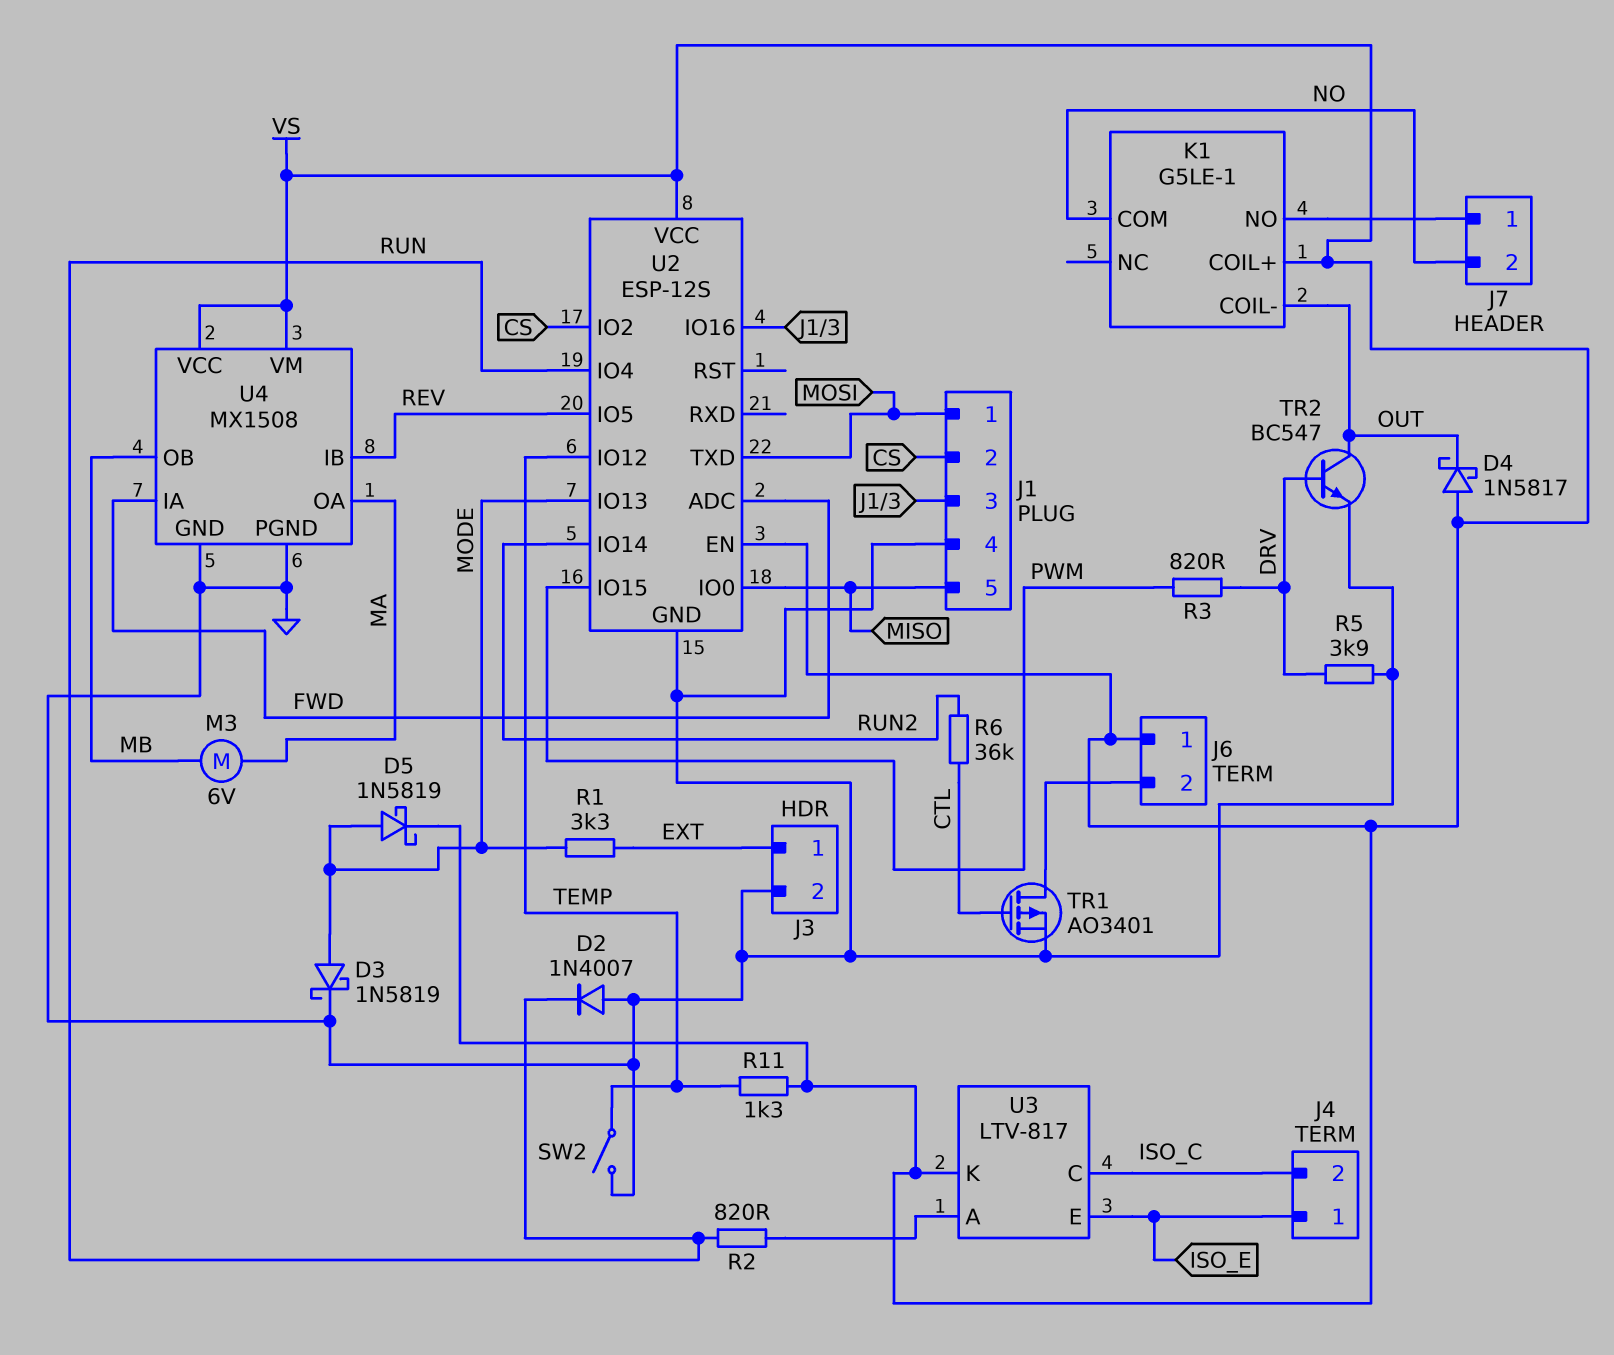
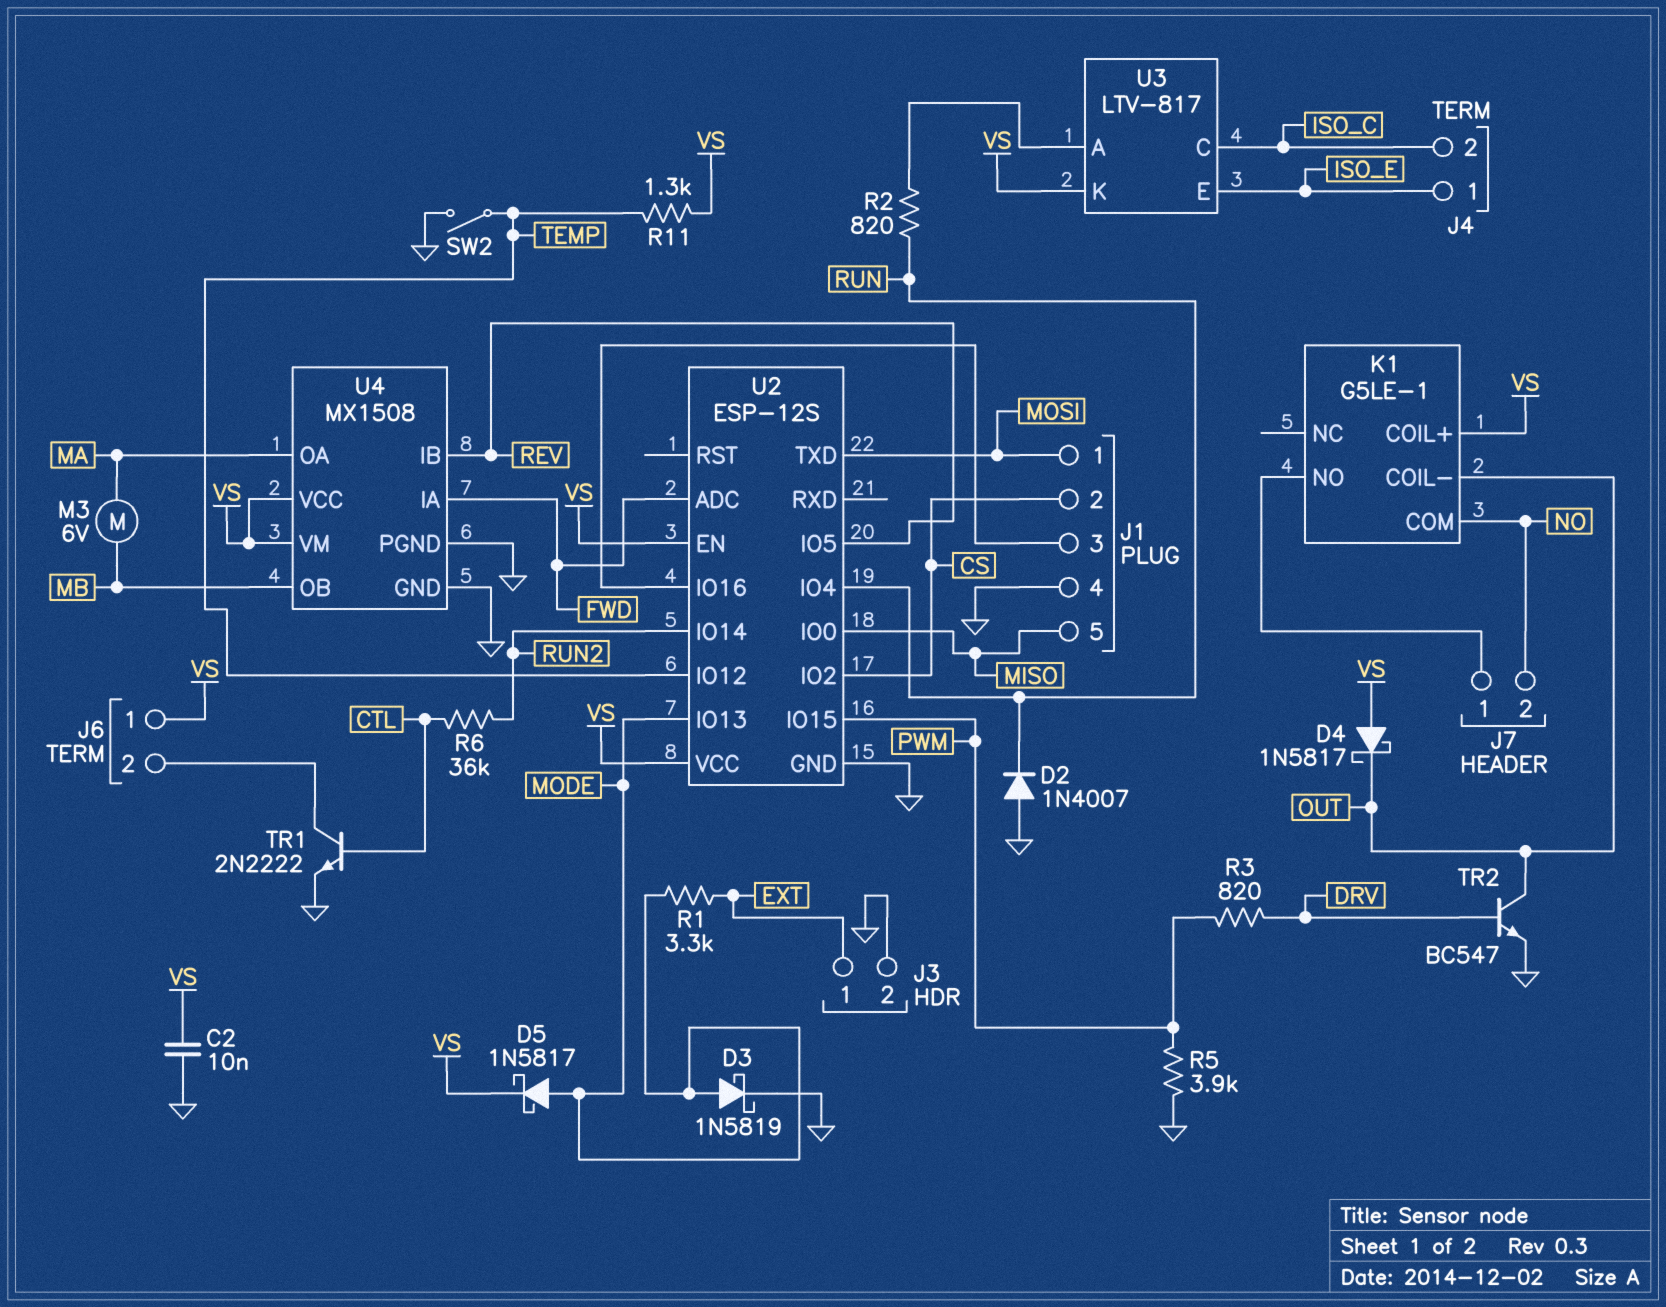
C2: none -> 10nF (GND, VS)
D5: schottky 1N5819 (A MODE, K VS) -> schottky 1N5817 (A MODE, K VS)
R5: 3.9k (DRV, GND) -> 3.9k (GND, PWM)
TR1: PMOS AO3401 (G CTL, D J6/2, S GND) -> NPN 2N2222 (B CTL, C J6/2, E GND)

